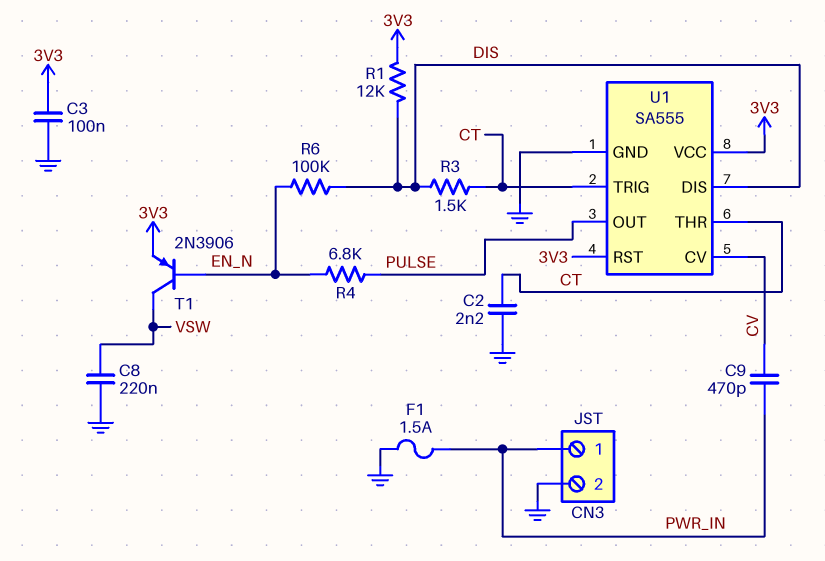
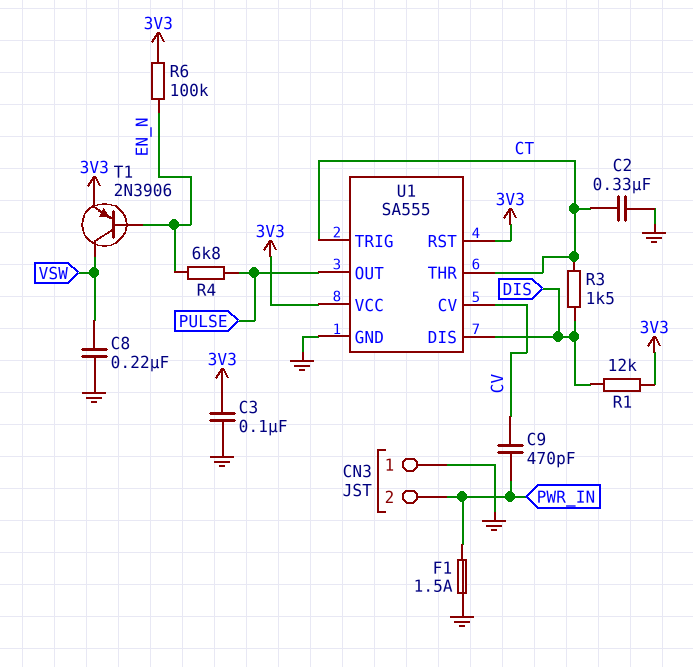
C2: 2.2nF (CT, GND) -> 330nF (CT, GND)
CN3 pin 1: PWR_IN -> GND
CN3 pin 2: GND -> PWR_IN
R6: 100k (DIS, EN_N) -> 100k (3V3, EN_N)

